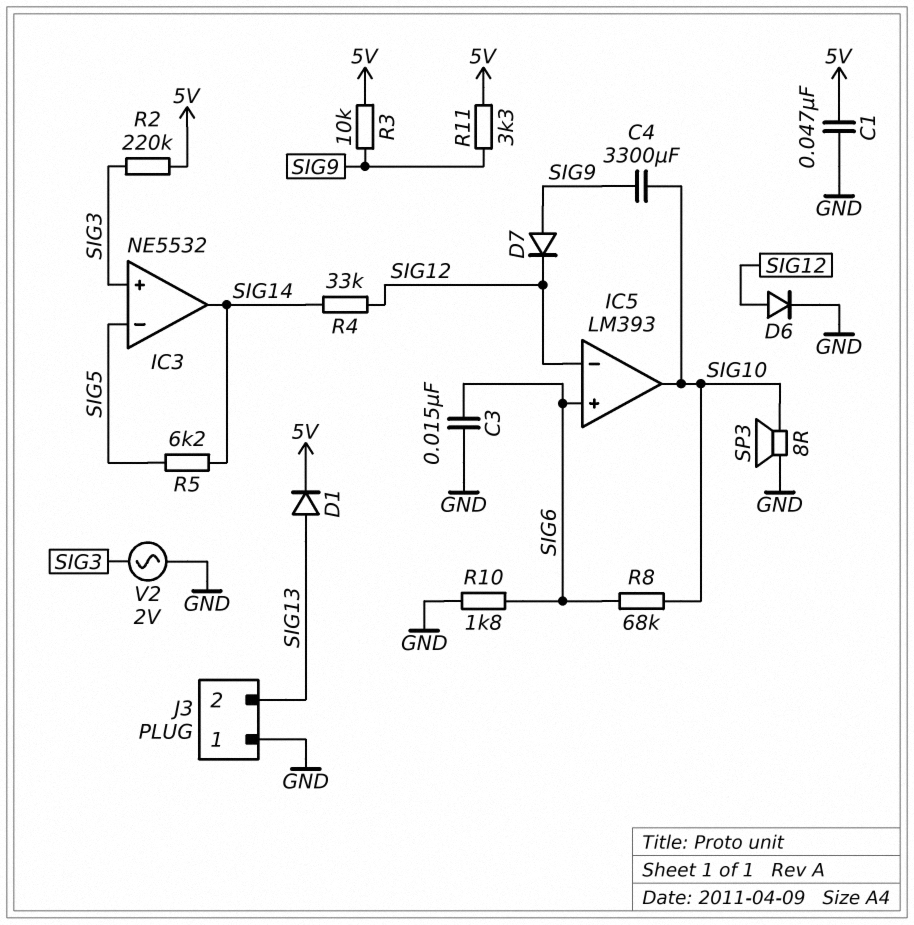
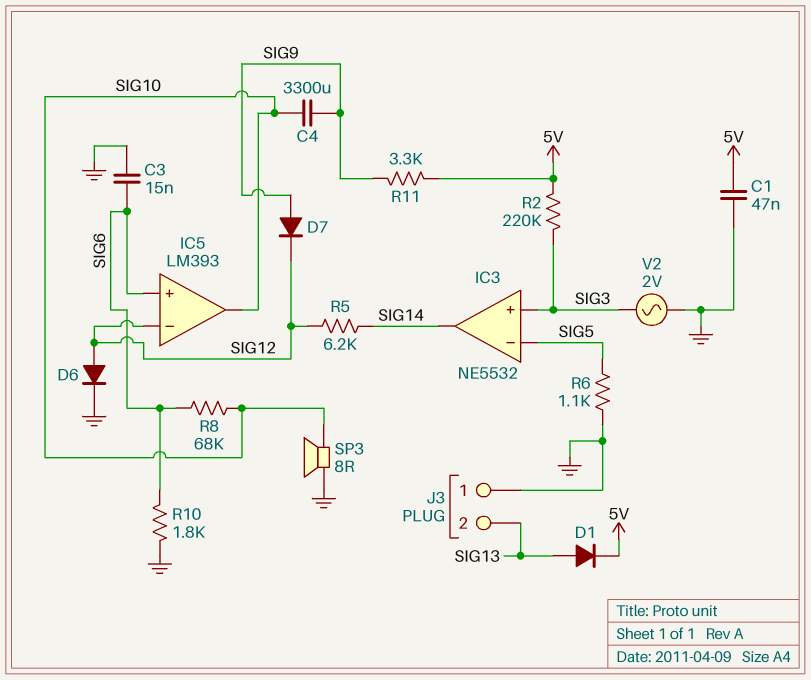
R3: 10k (5V, SIG9) -> none
R4: 33k (SIG12, SIG14) -> none
R5: 6.2k (SIG5, SIG14) -> 6.2k (SIG12, SIG14)
R6: none -> 1.1k (GND, SIG5)

